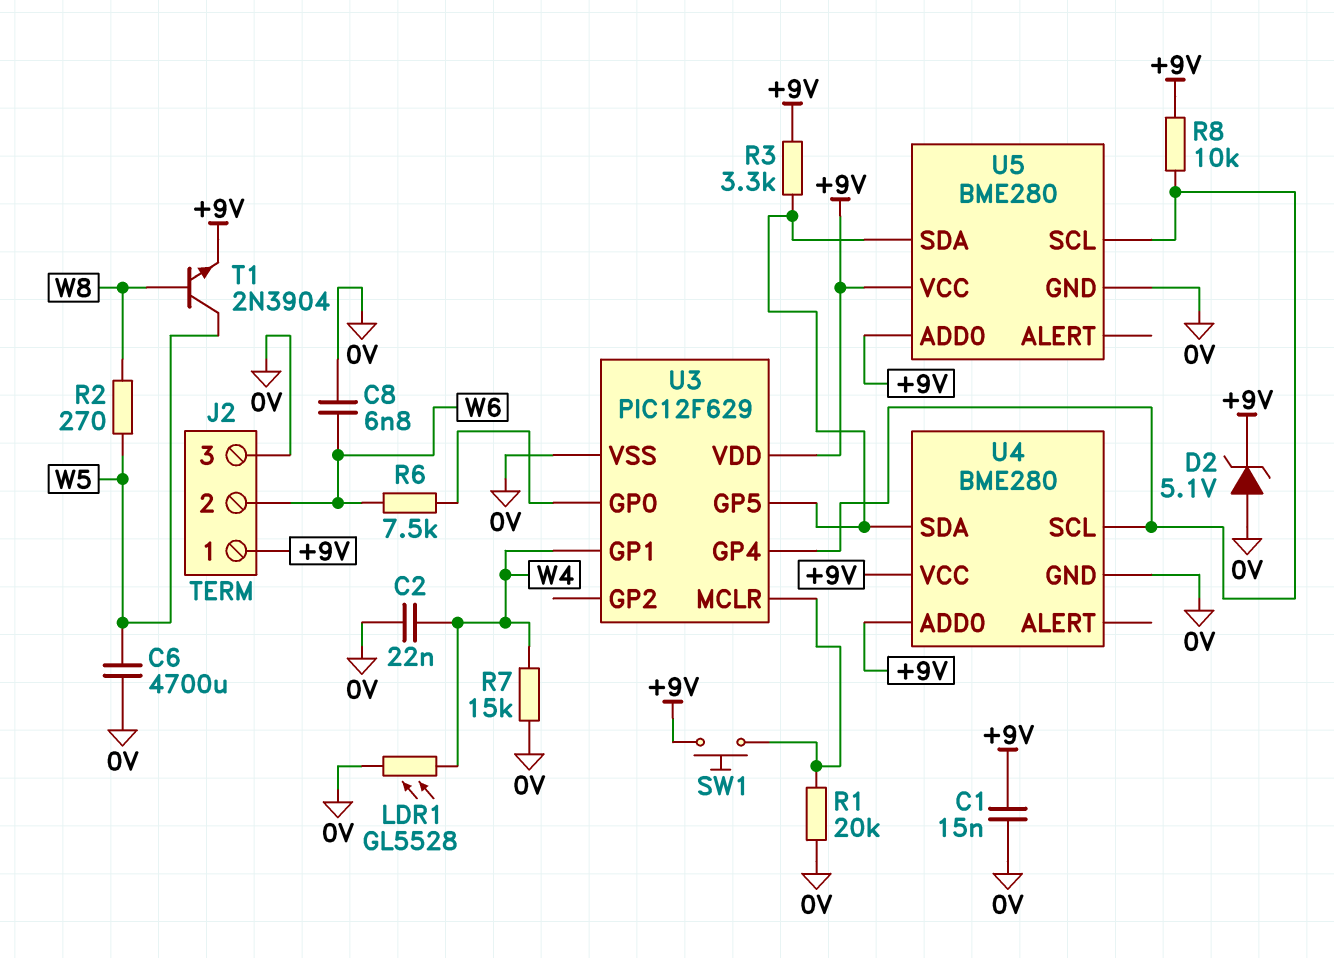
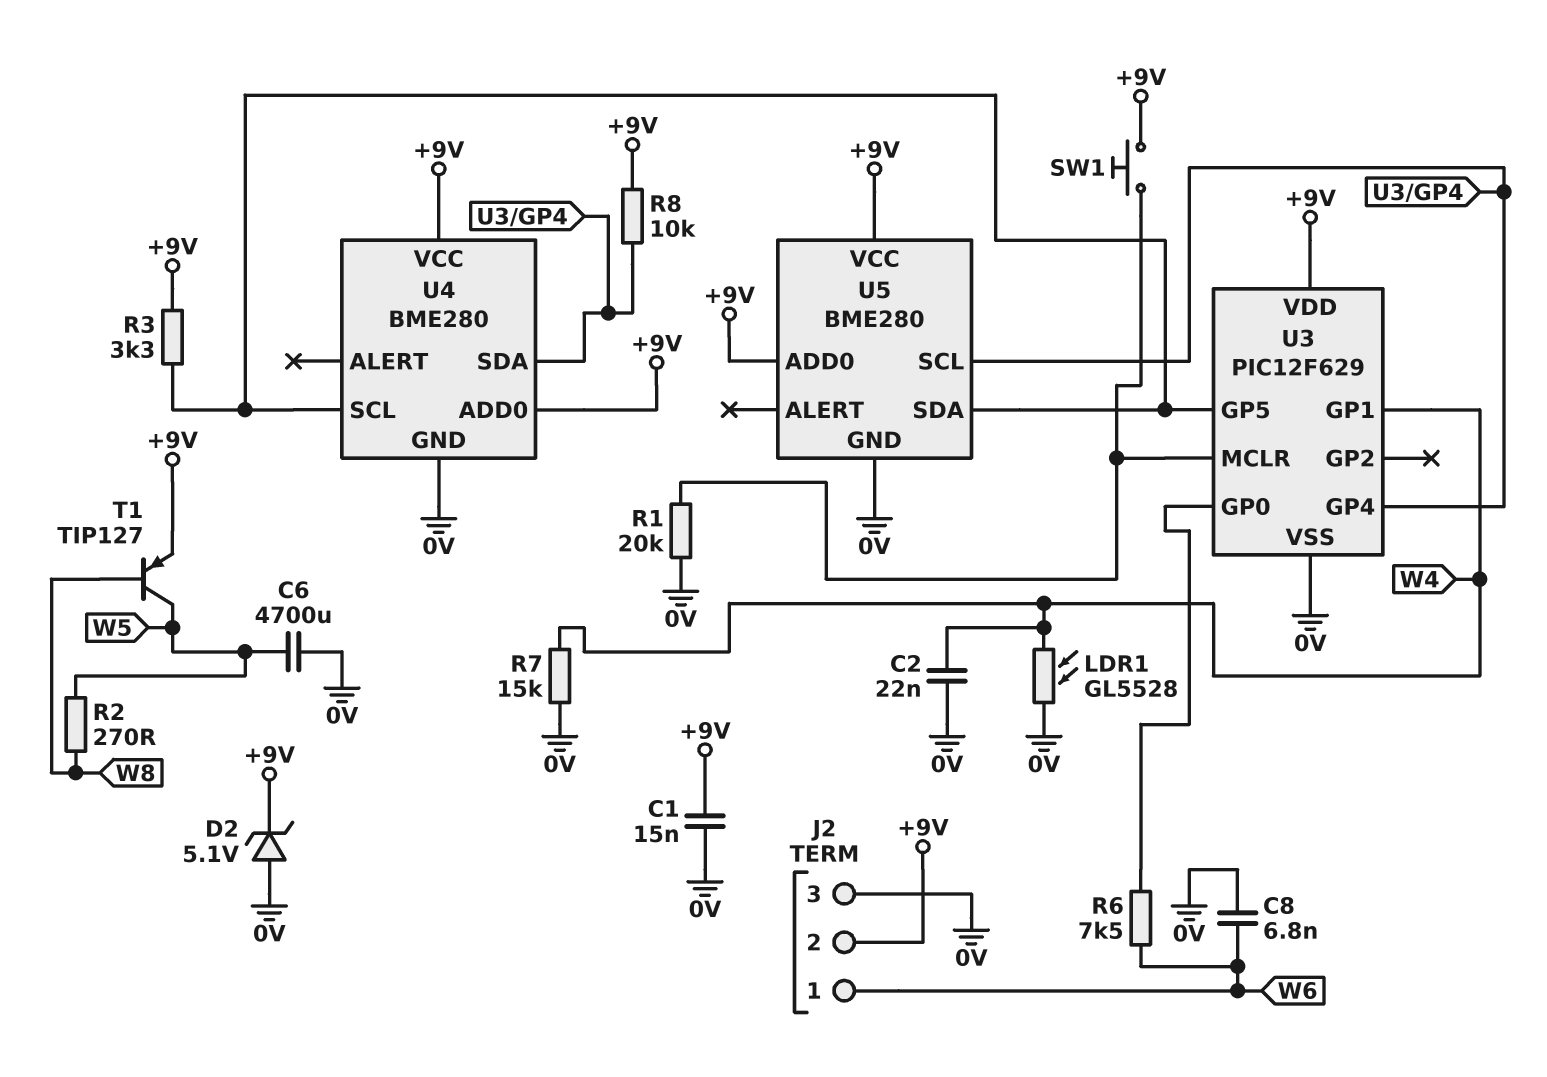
J2 pin 1: +9V -> W6
J2 pin 2: W6 -> +9V
T1: NPN 2N3904 (B W8, C W5, E +9V) -> PNP TIP127 (B W8, C W5, E +9V)
U4 pin SCL: U3/GP4 -> U3/GP5
U4 pin SDA: U3/GP5 -> U3/GP4

